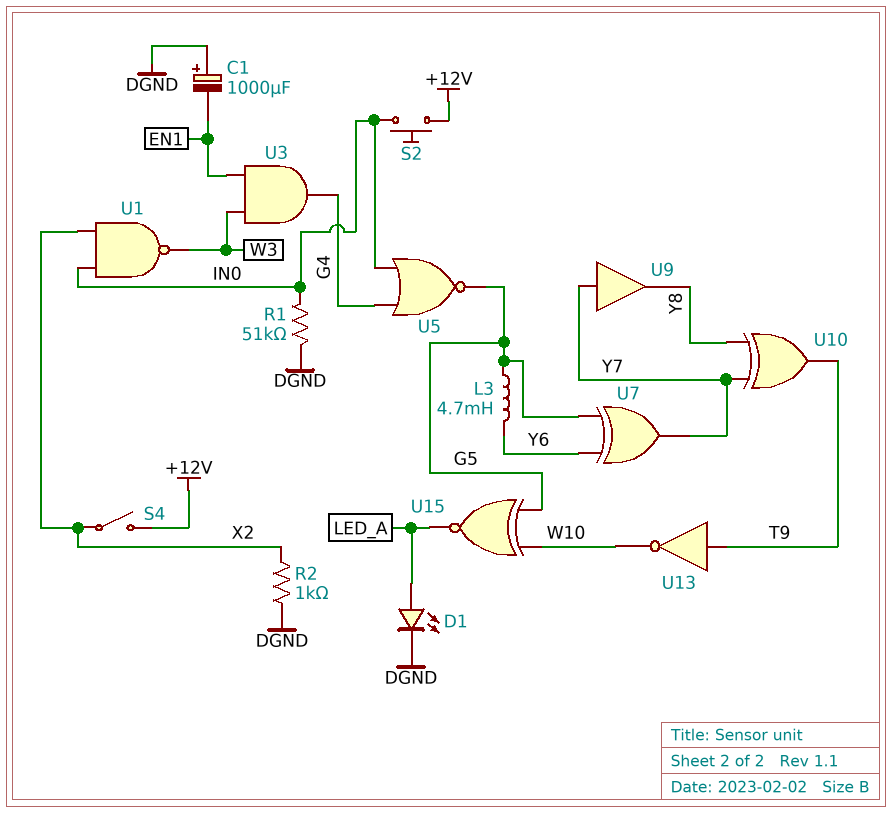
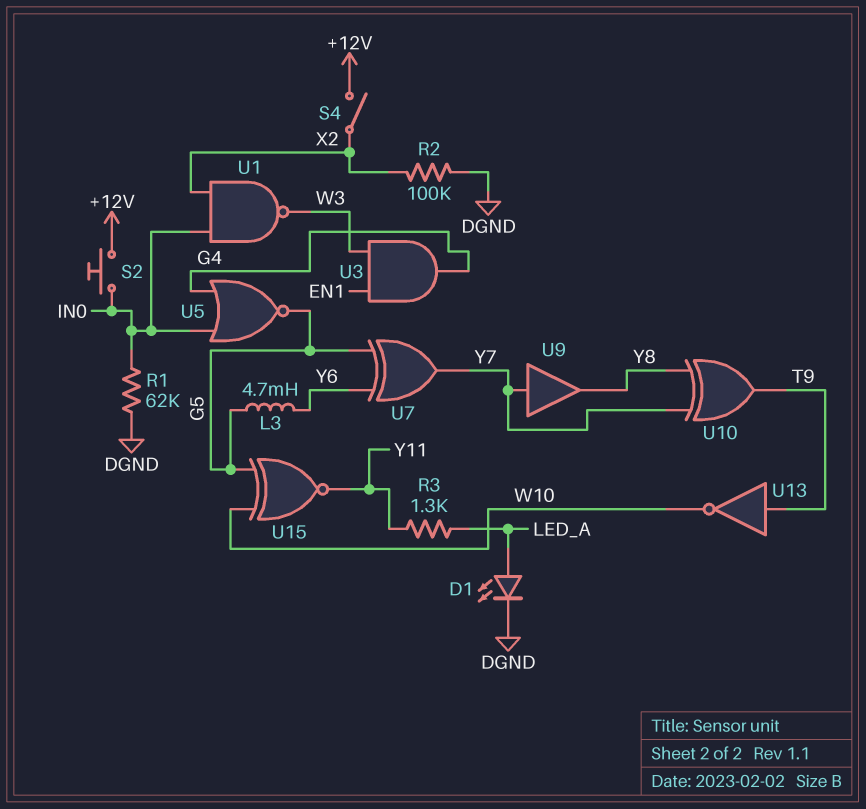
C1: 1000uF (plus DGND, minus EN1) -> none
R1: 51k (DGND, IN0) -> 62k (DGND, IN0)
R2: 1k (DGND, X2) -> 100k (DGND, X2)
R3: none -> 1.3k (LED_A, Y11)
U15: XNOR (in G5, in W10, out LED_A) -> XNOR (in G5, in W10, out Y11)

